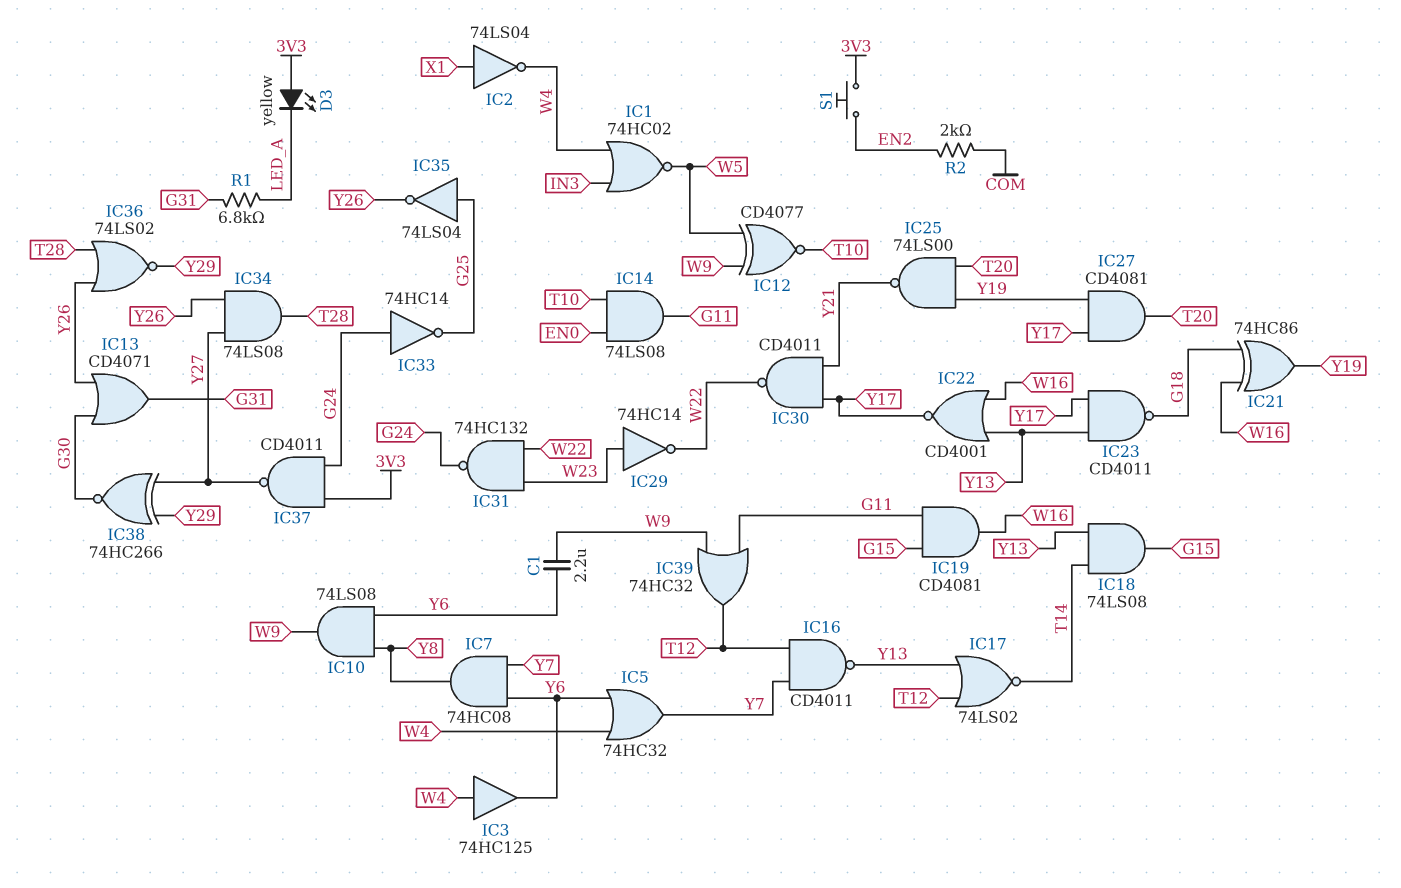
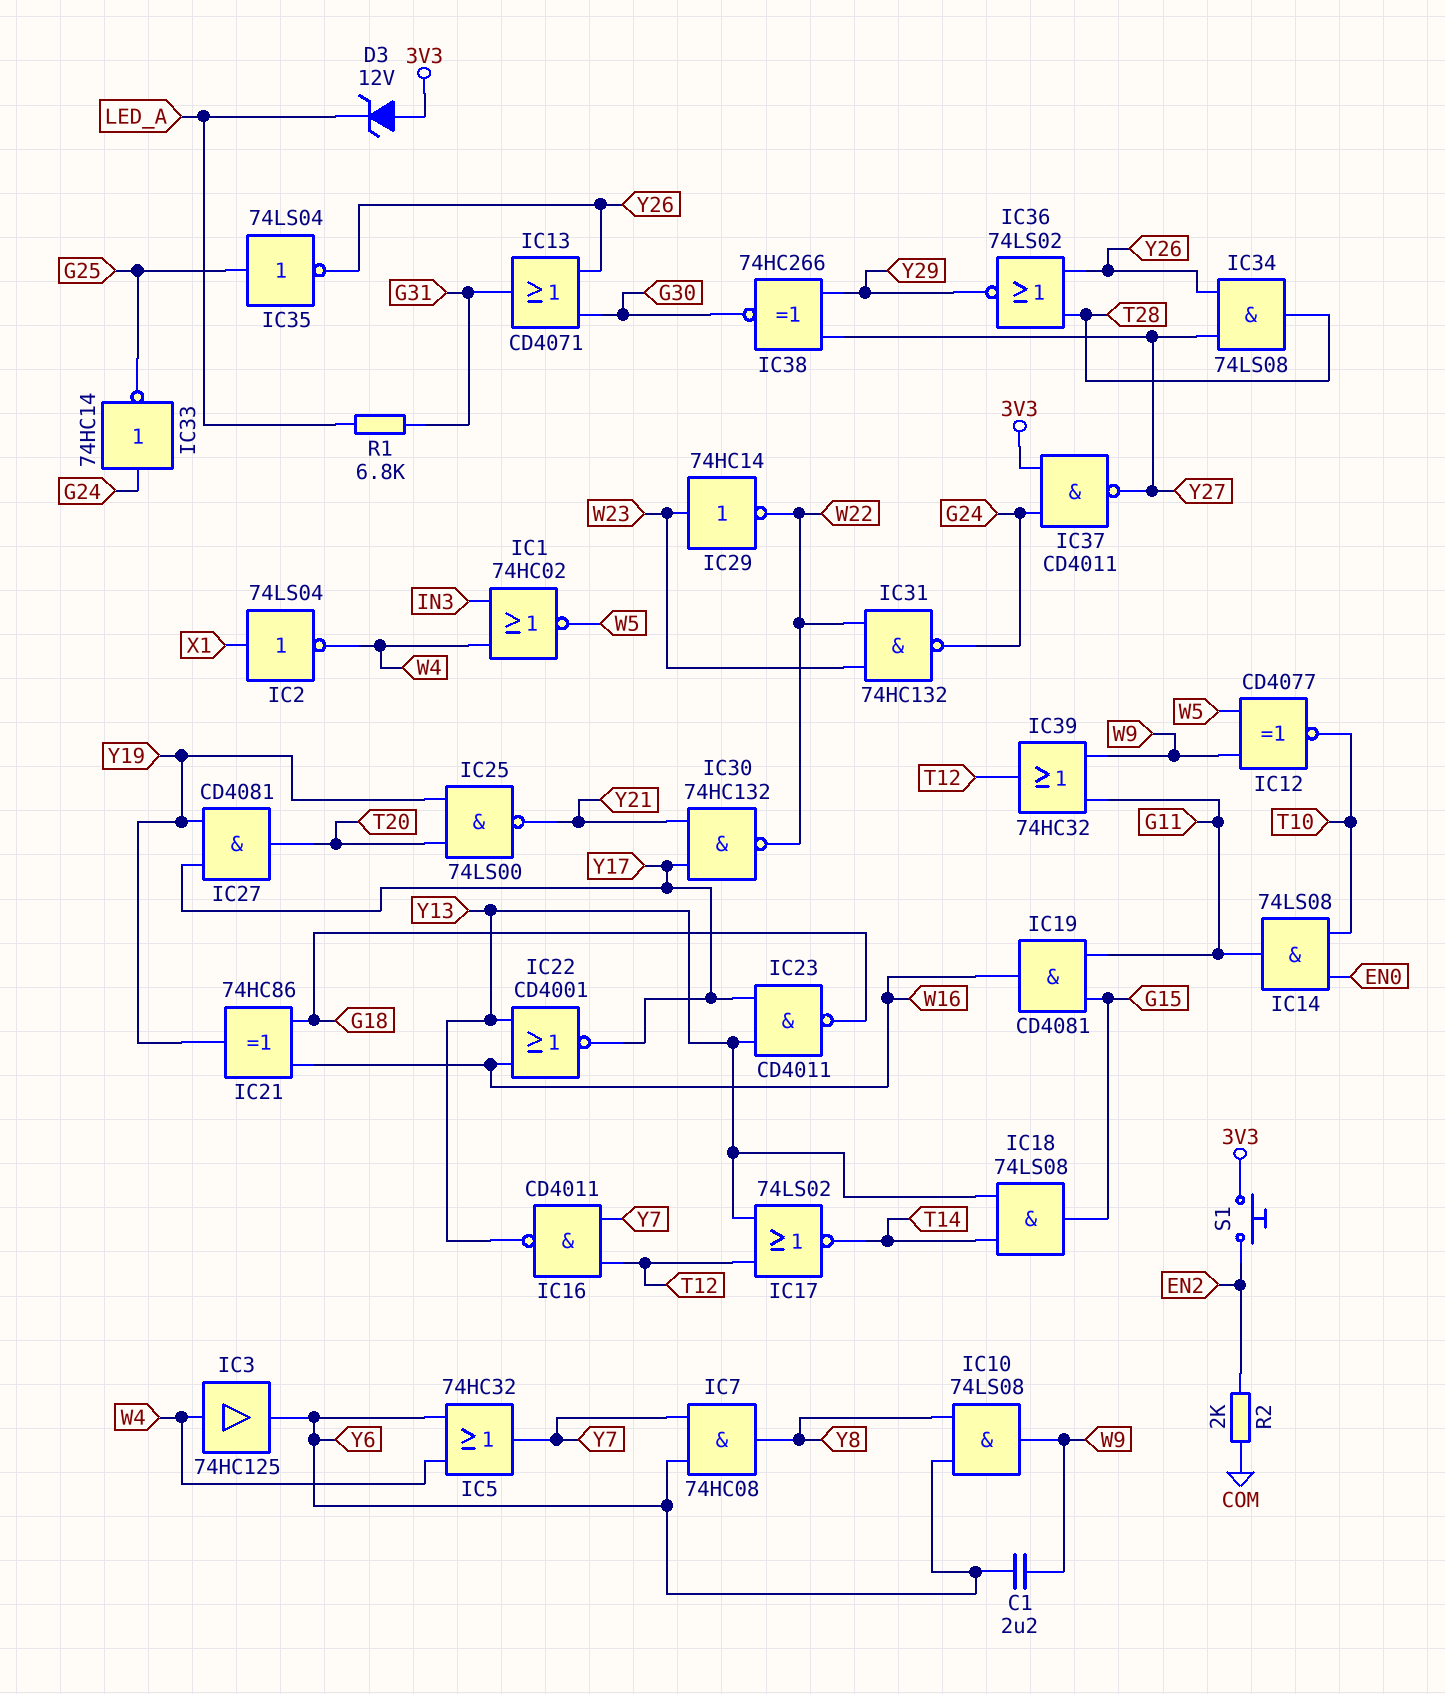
D3: LED yellow (A 3V3, K LED_A) -> zener 12V (A 3V3, K LED_A)
IC30: NAND CD4011 (in Y17, in Y21, out W22) -> NAND 74HC132 (in Y17, in Y21, out W22)

